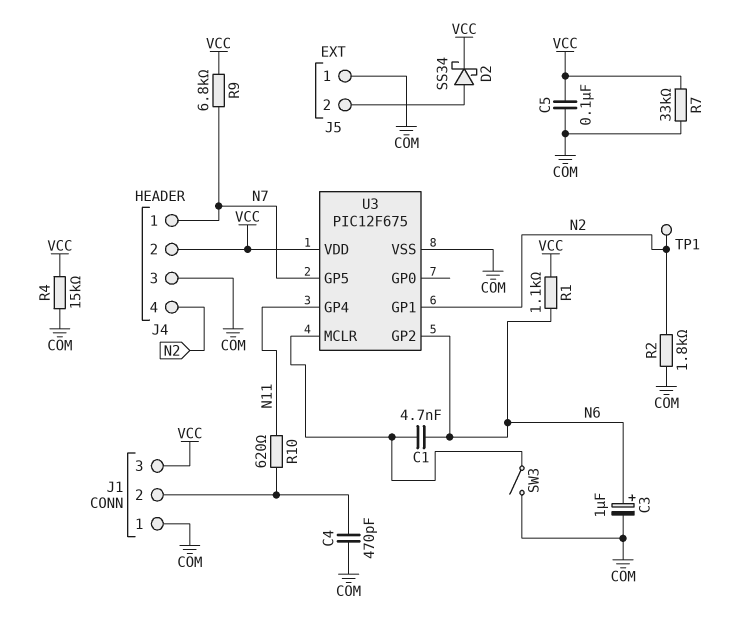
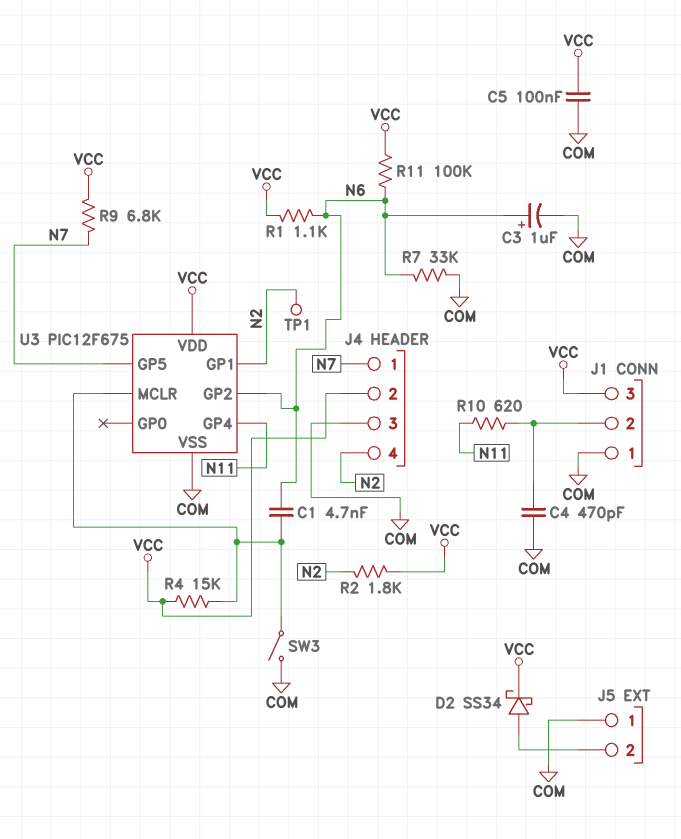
R2: 1.8k (COM, N2) -> 1.8k (N2, VCC)
R4: 15k (COM, VCC) -> 15k (U3/MCLR, VCC)
R7: 33k (COM, VCC) -> 33k (COM, N6)
R11: none -> 100k (N6, VCC)

